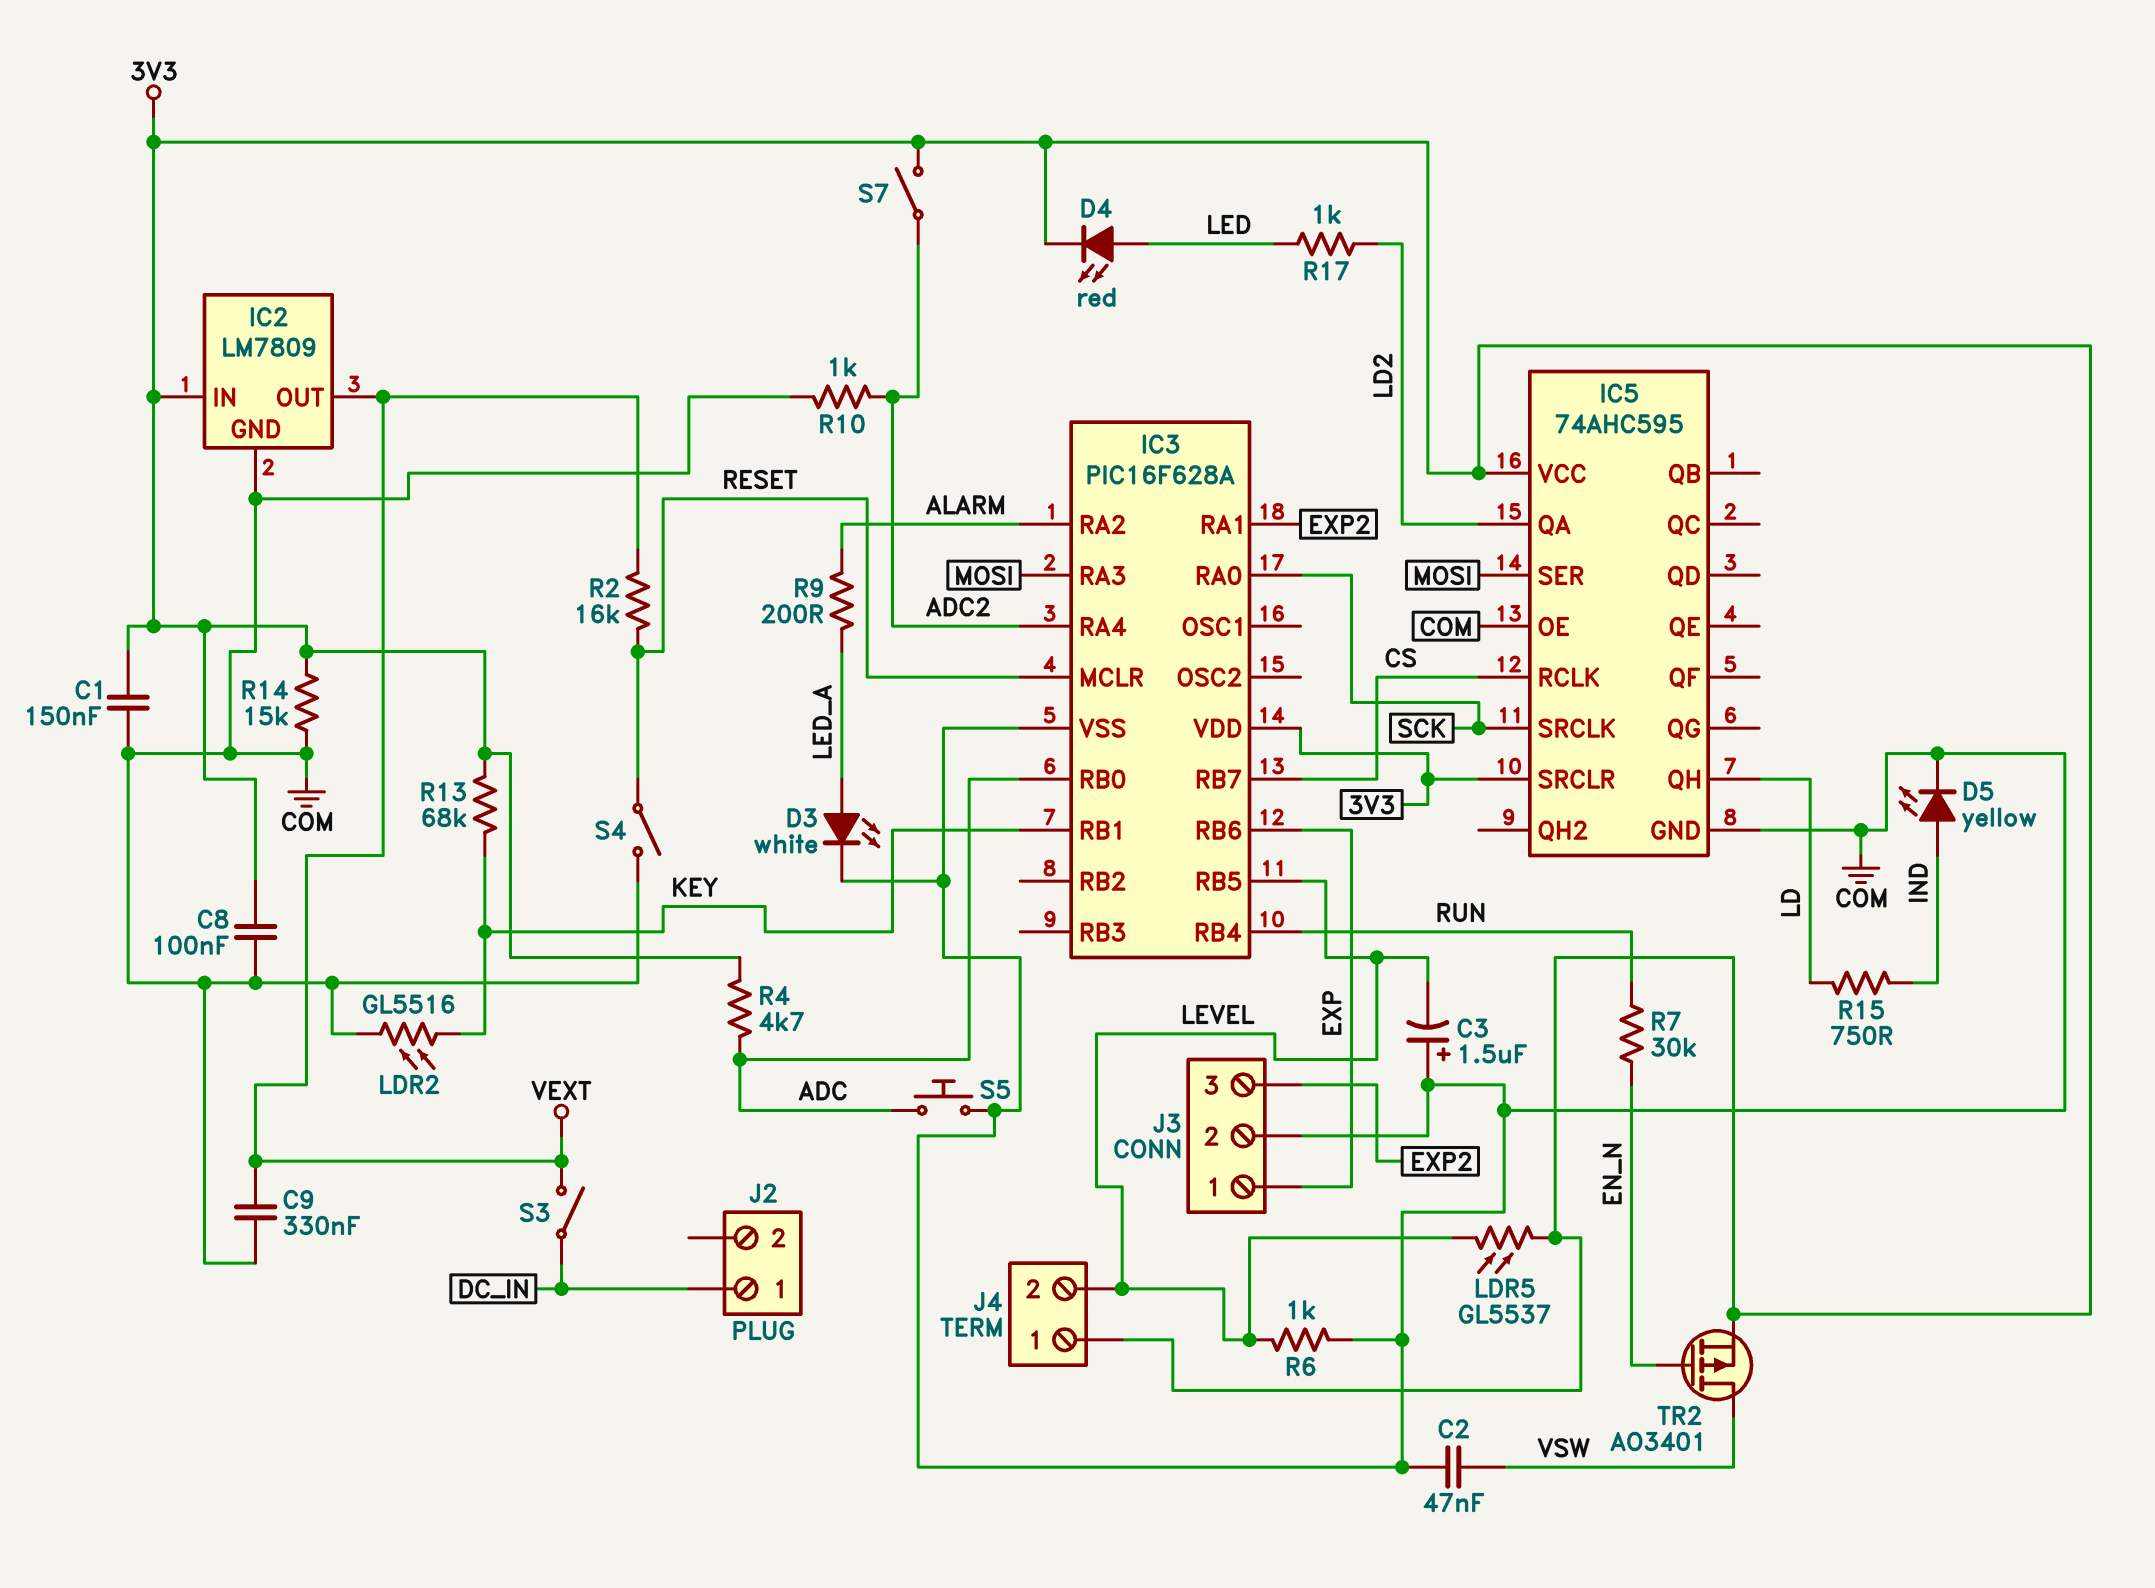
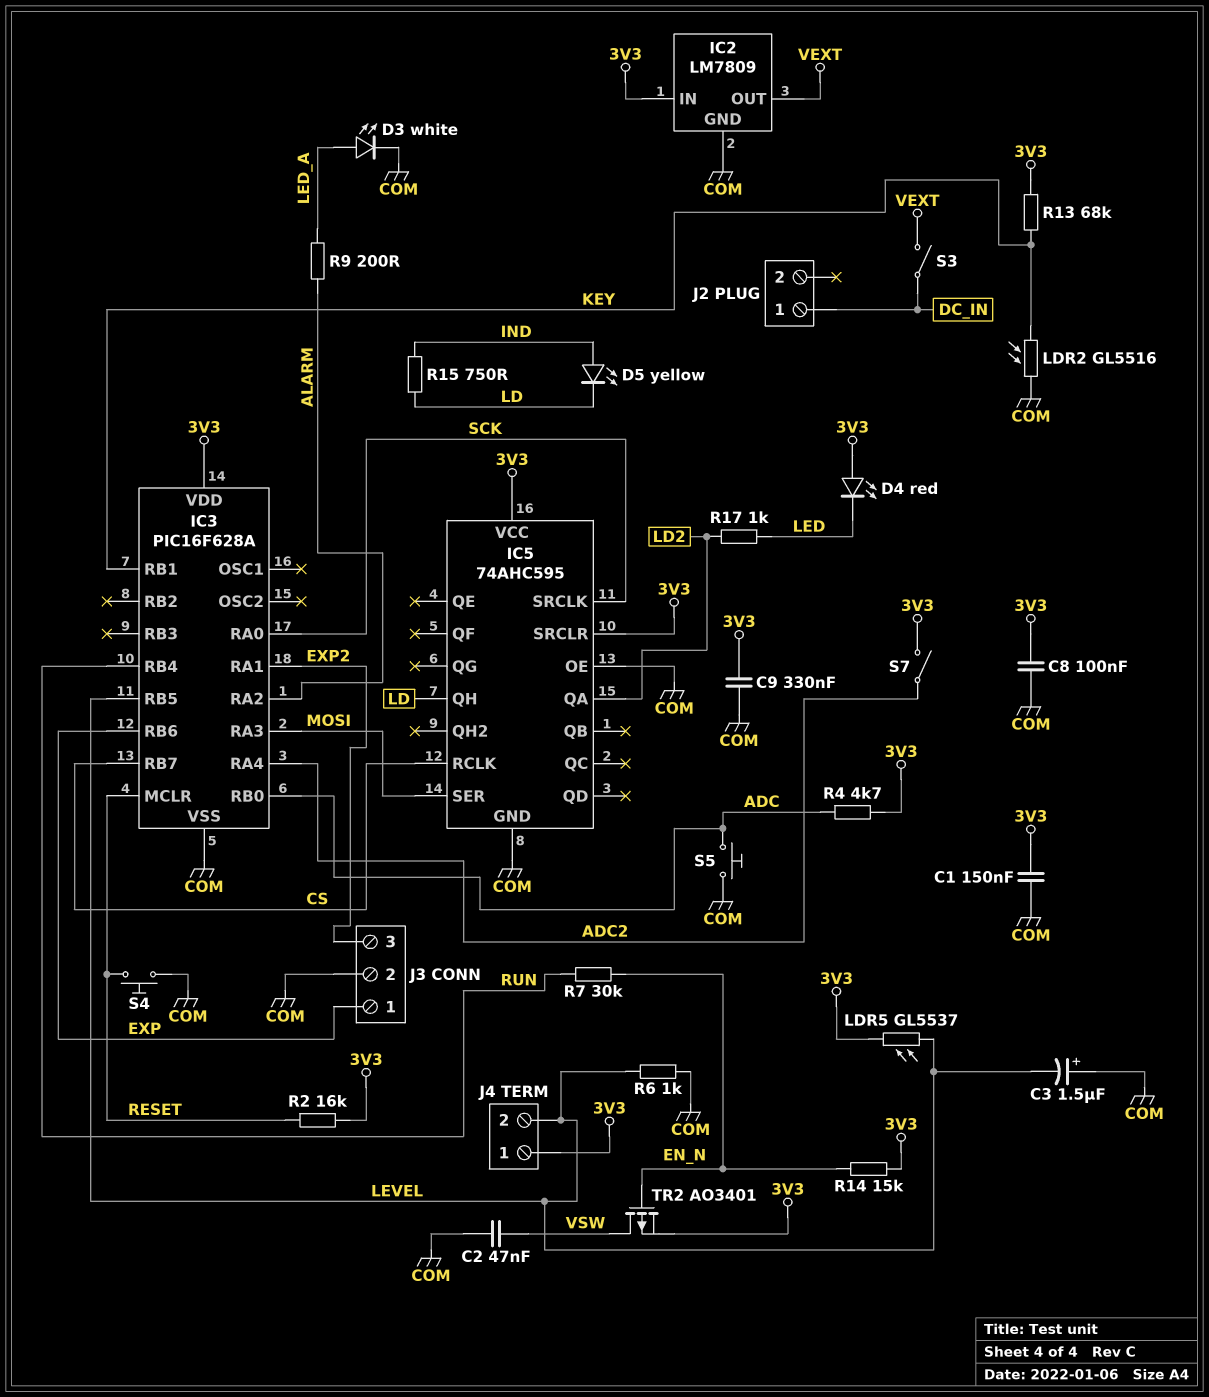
C9: 330nF (COM, VEXT) -> 330nF (3V3, COM)
D4: LED red (A LED, K 3V3) -> LED red (A 3V3, K LED)
D5: LED yellow (A IND, K COM) -> LED yellow (A IND, K LD)
R2: 16k (RESET, VEXT) -> 16k (3V3, RESET)
R10: 1k (ADC2, COM) -> none
R14: 15k (3V3, COM) -> 15k (3V3, EN_N)
S4: switch (COM, RESET) -> button (COM, RESET)

